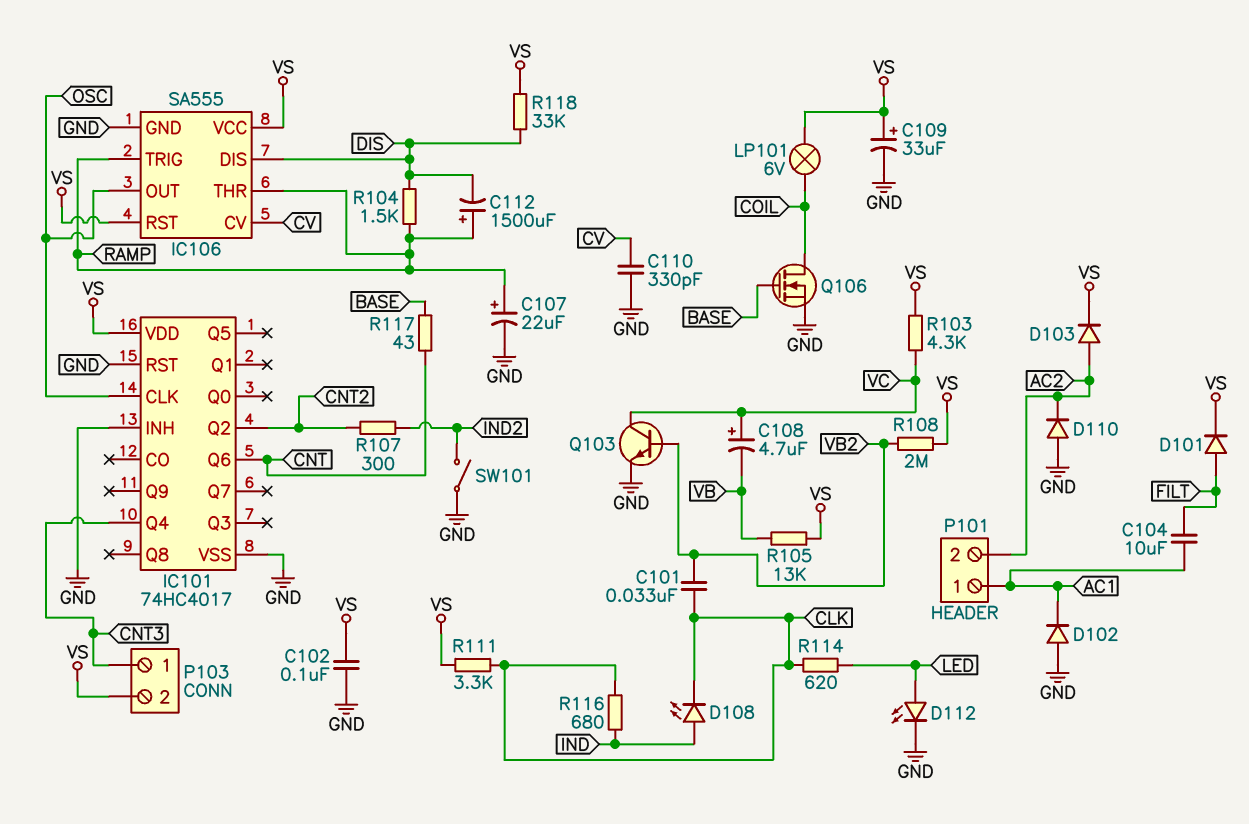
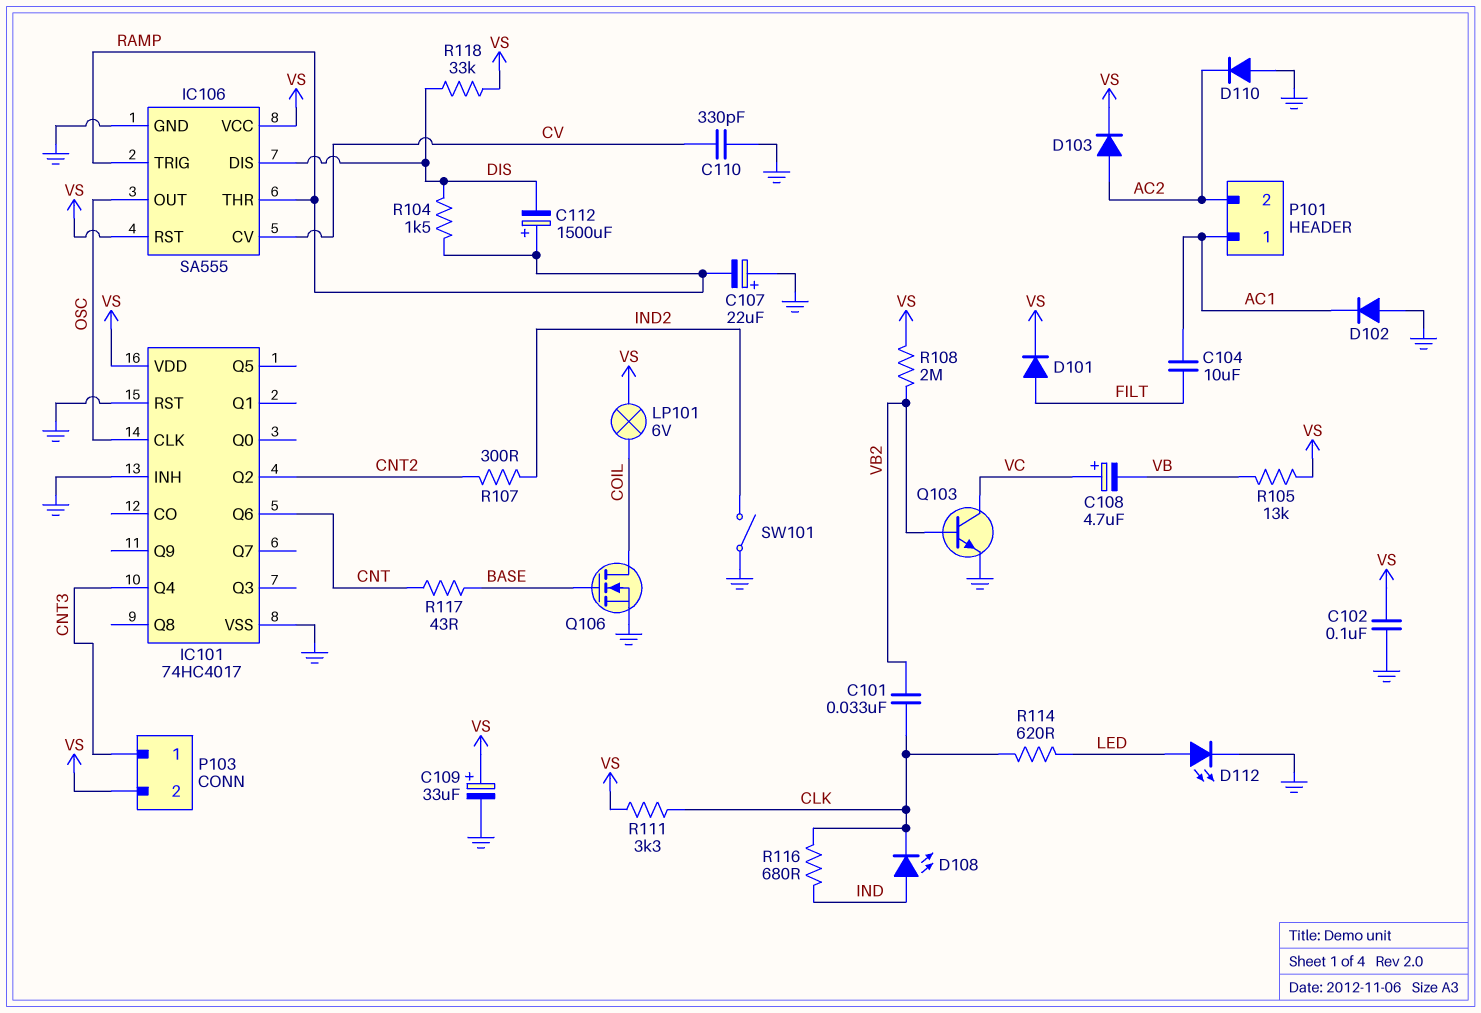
C107: 22uF (plus RAMP, minus GND) -> 22uF (plus GND, minus RAMP)
R103: 4.3k (VC, VS) -> none

